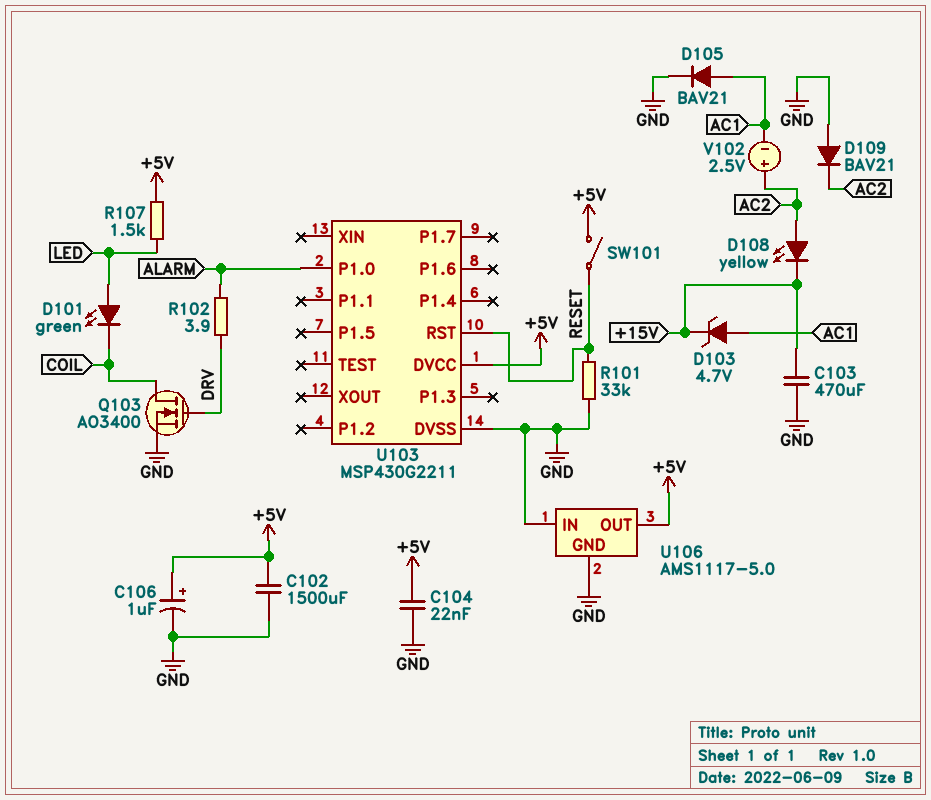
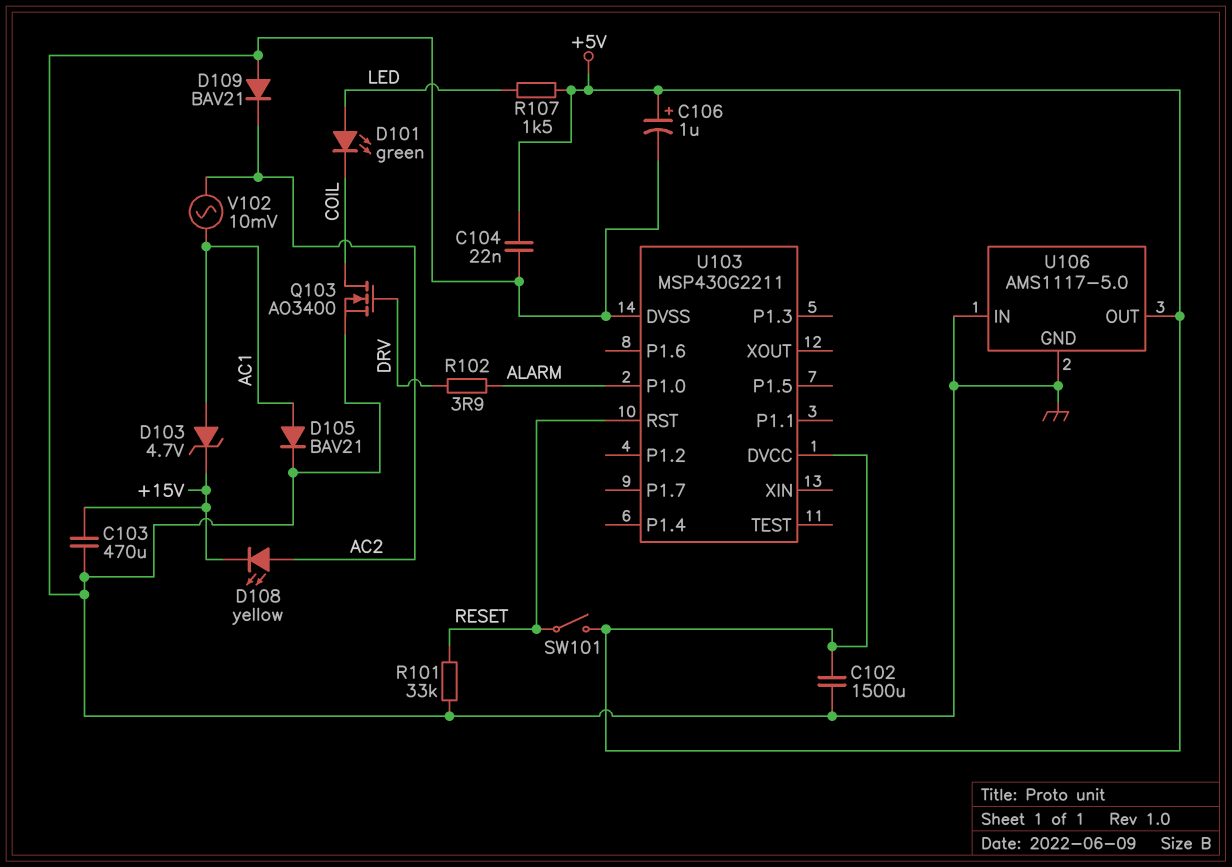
V102: 2.5V (plus AC2, minus AC1) -> AC 10mV (AC1, AC2)

